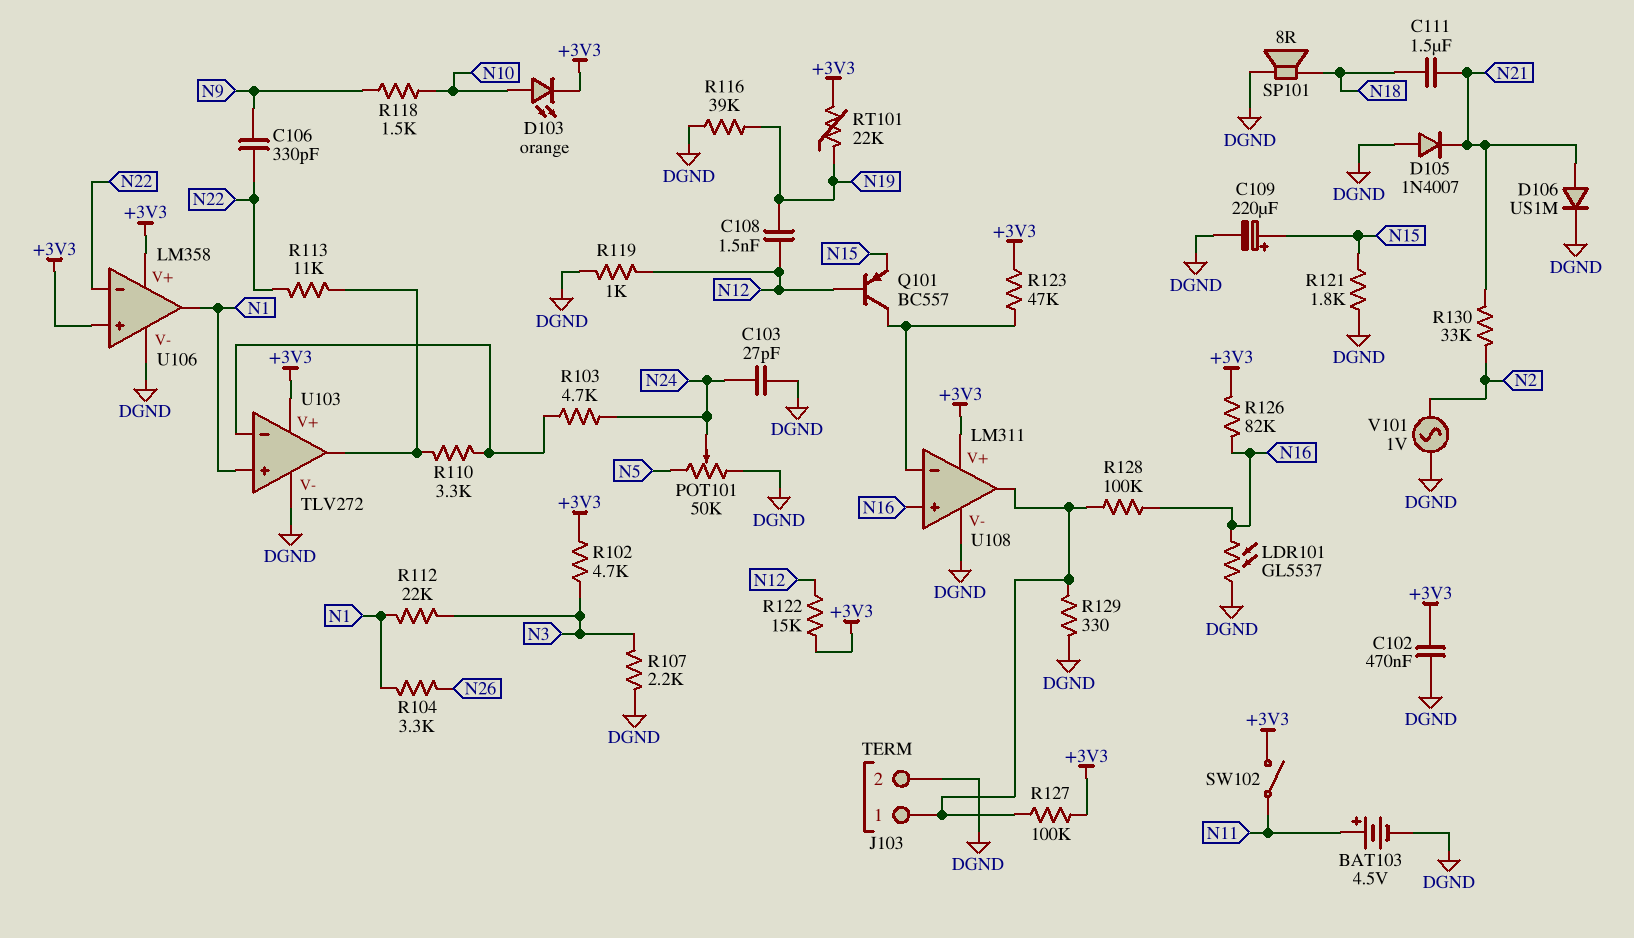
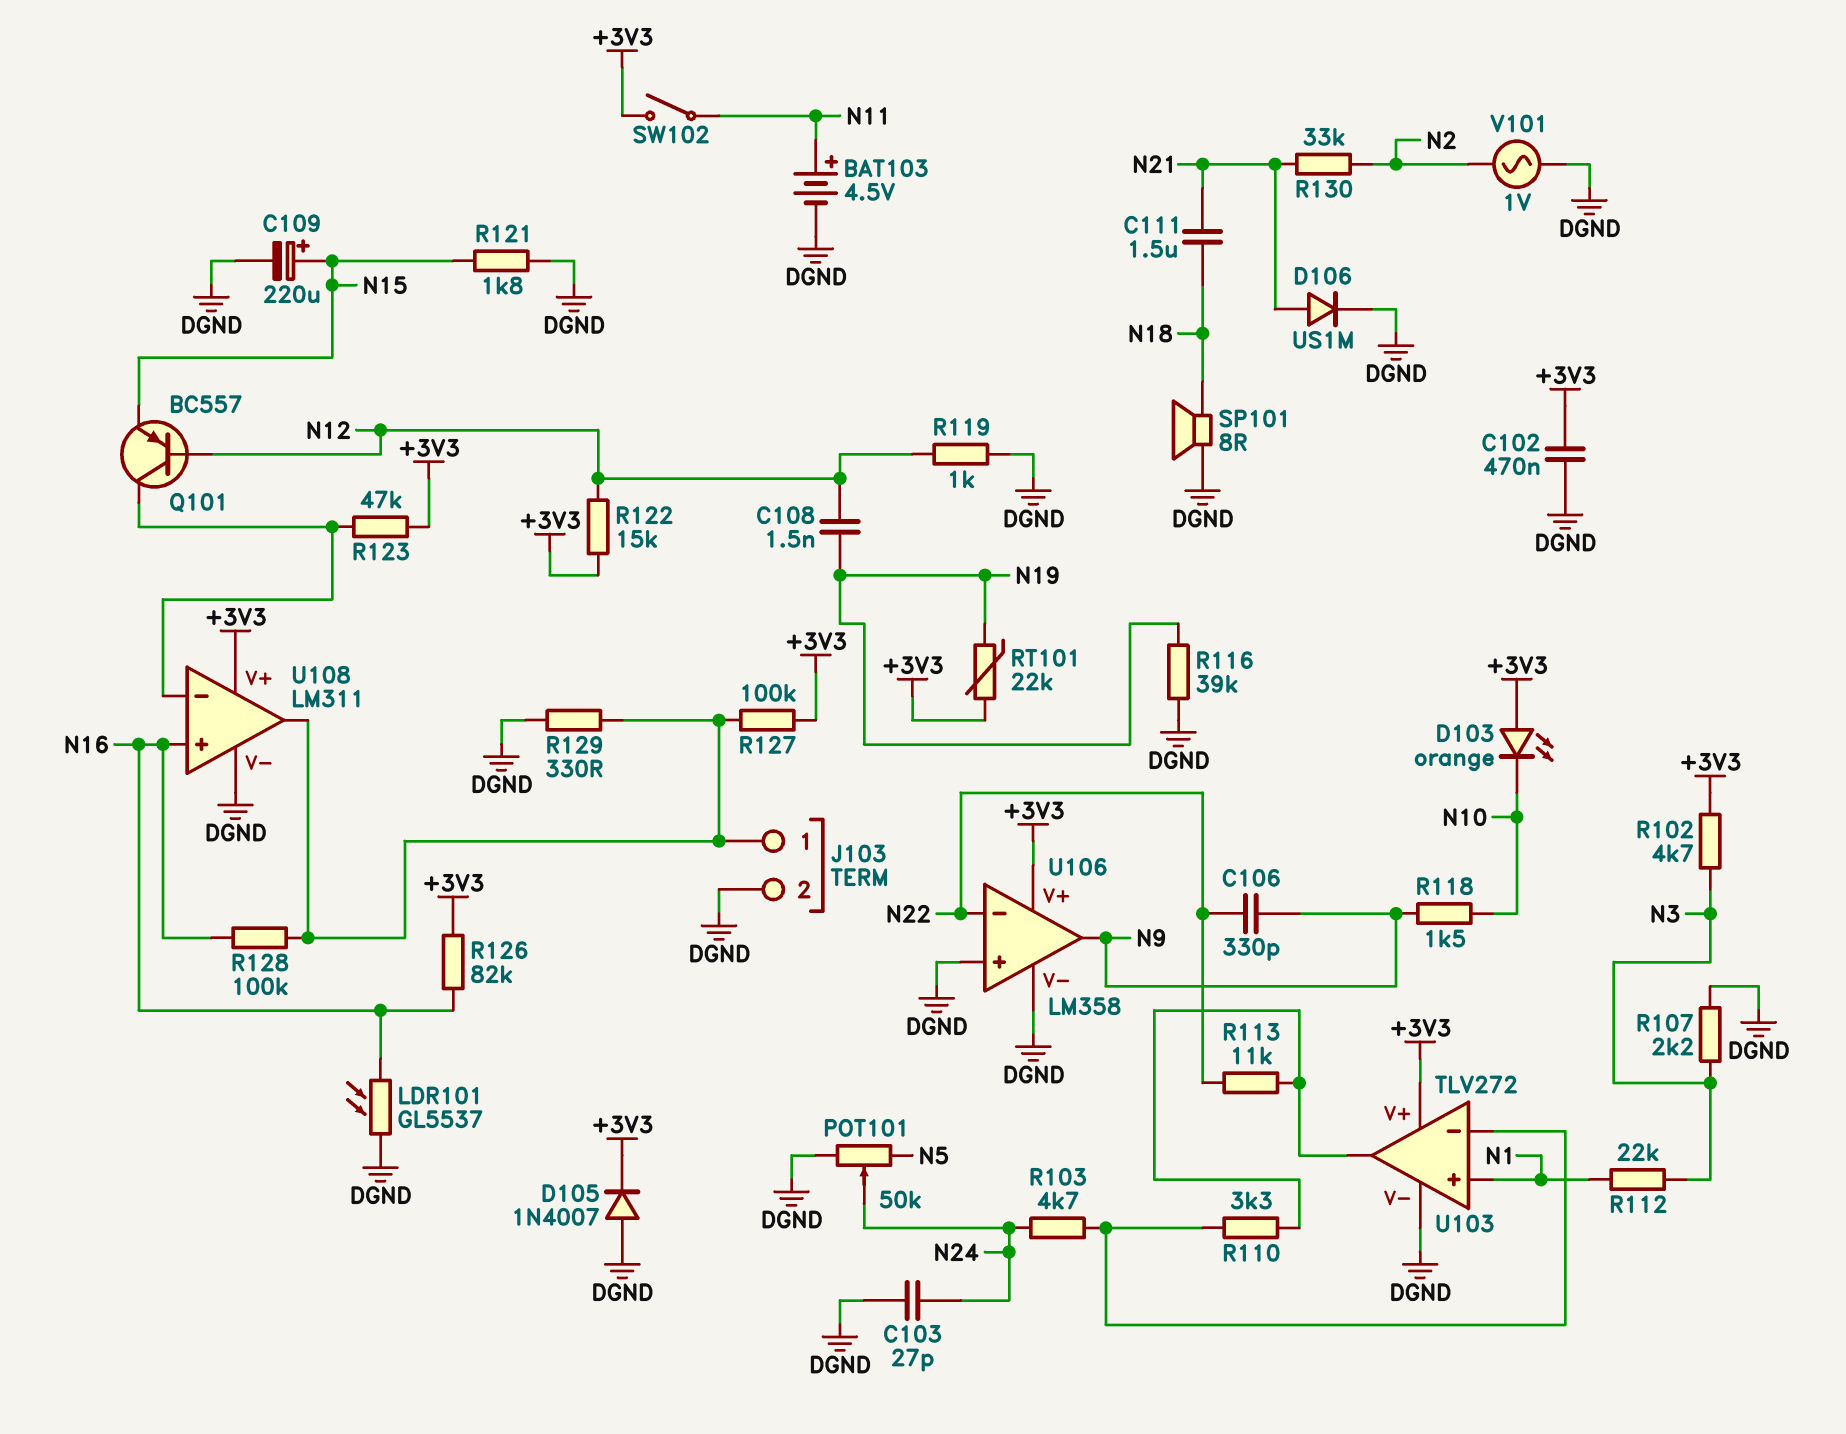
D103: LED orange (A N10, K +3V3) -> LED orange (A +3V3, K N10)
D105: diode 1N4007 (A DGND, K N21) -> diode 1N4007 (A DGND, K +3V3)
R104: 3.3k (N1, N26) -> none
U106 pin in+: +3V3 -> DGND
U106 pin out: N1 -> N9

